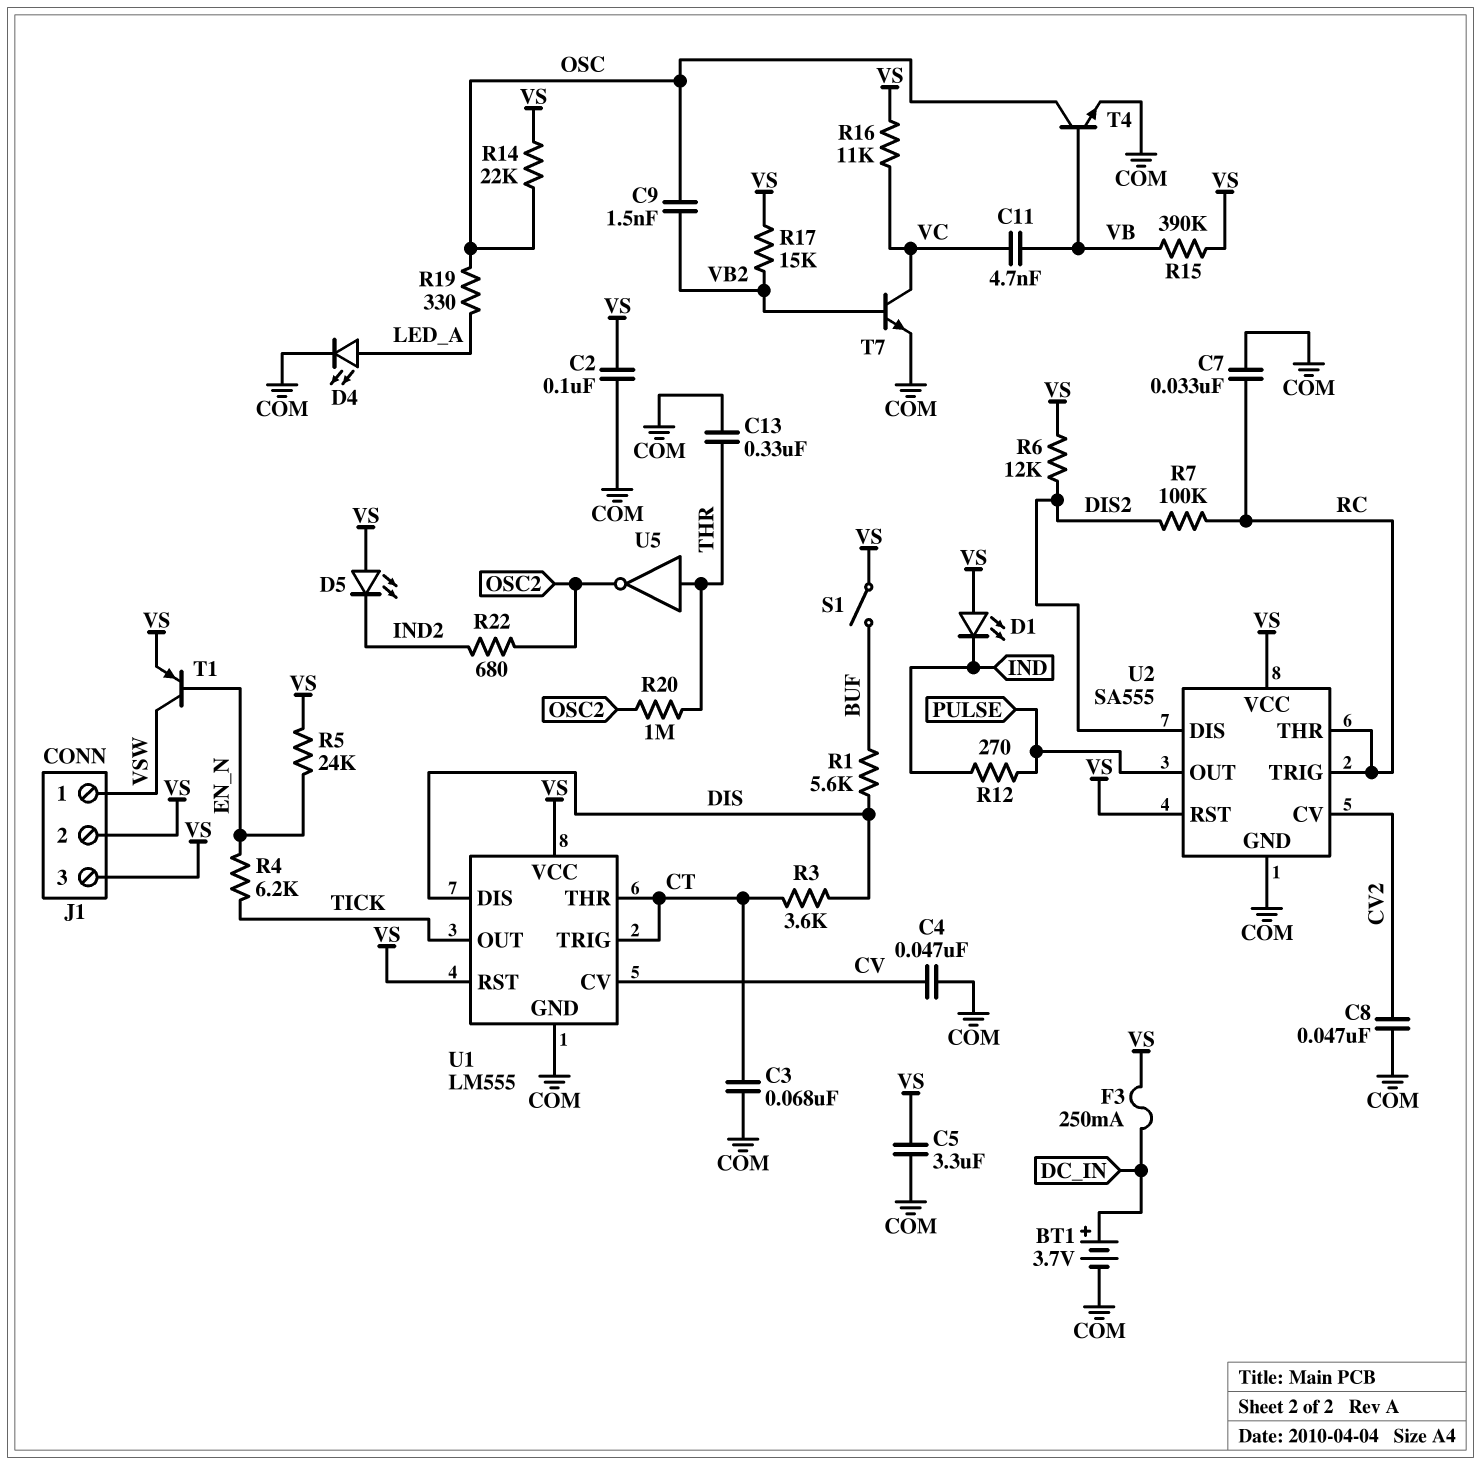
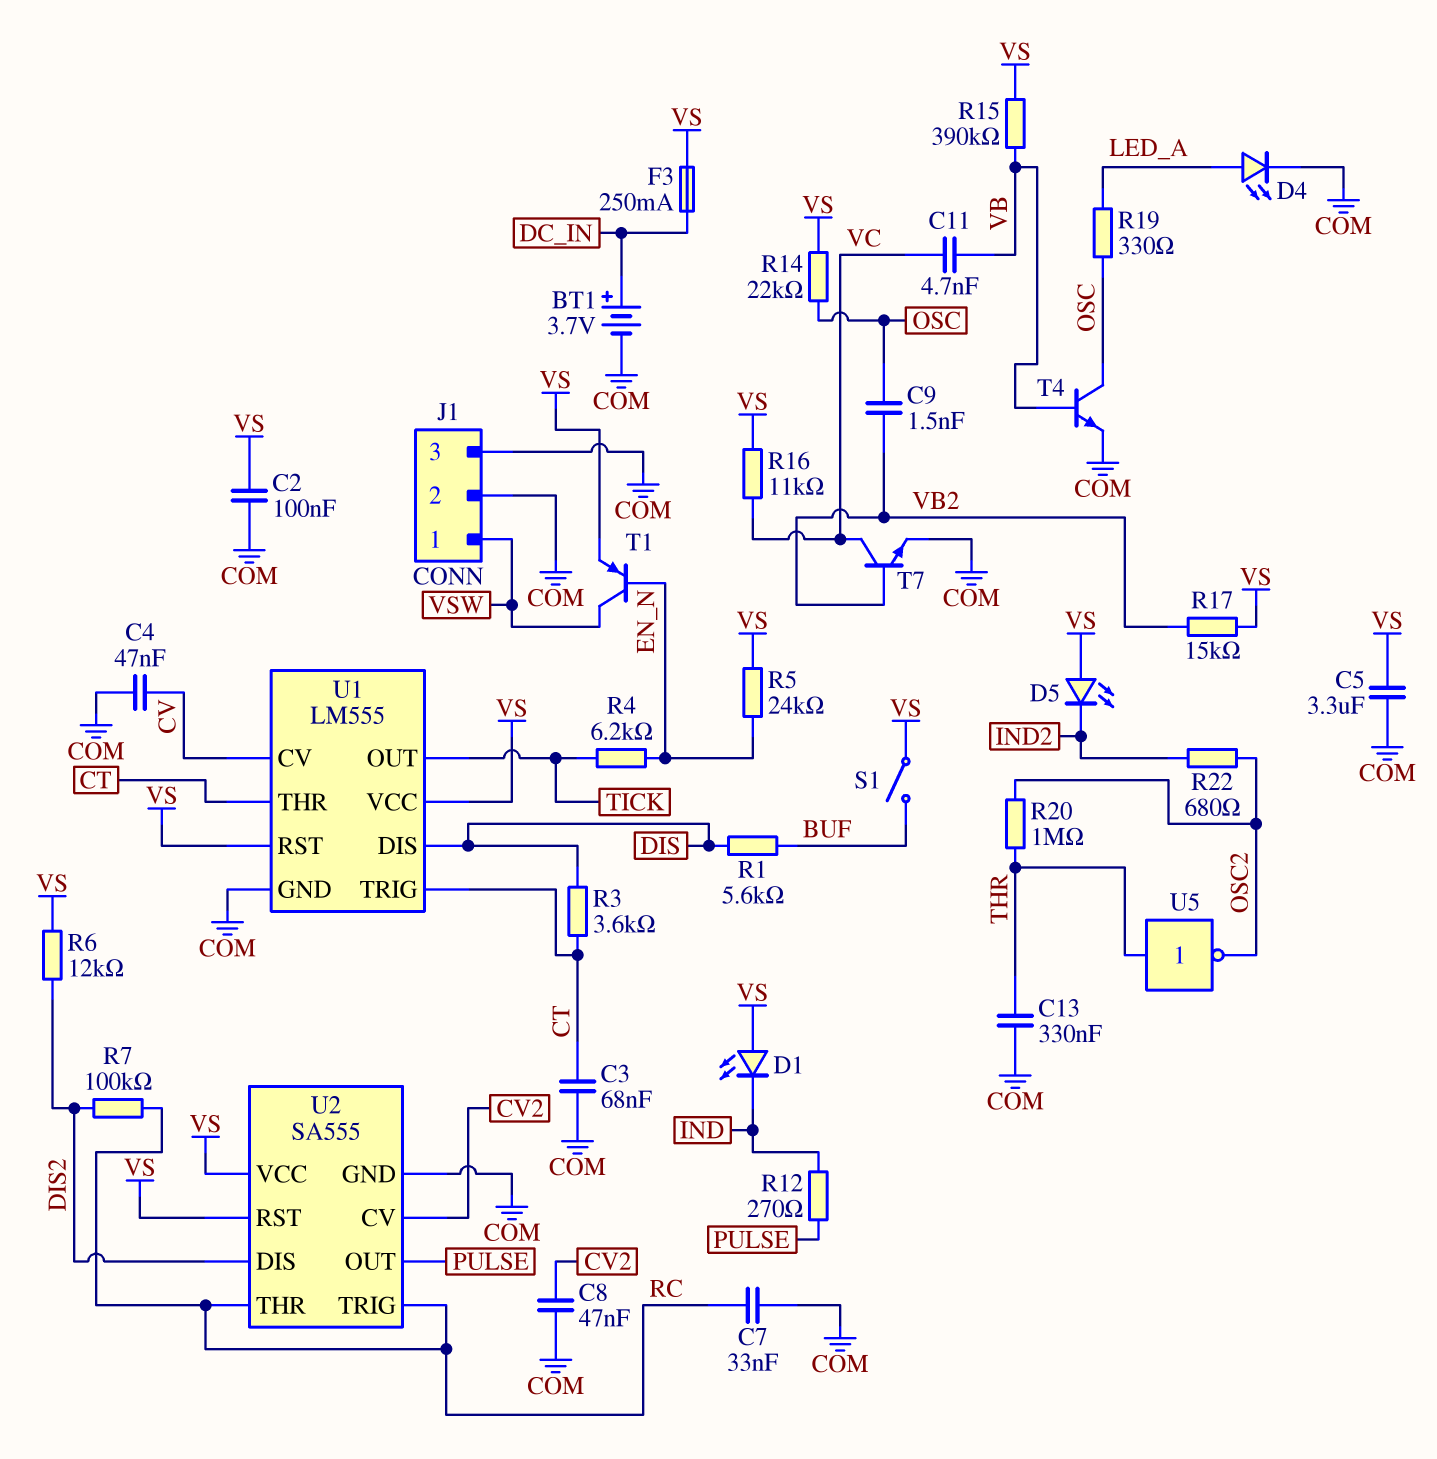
J1 pin 2: VS -> COM
J1 pin 3: VS -> COM

